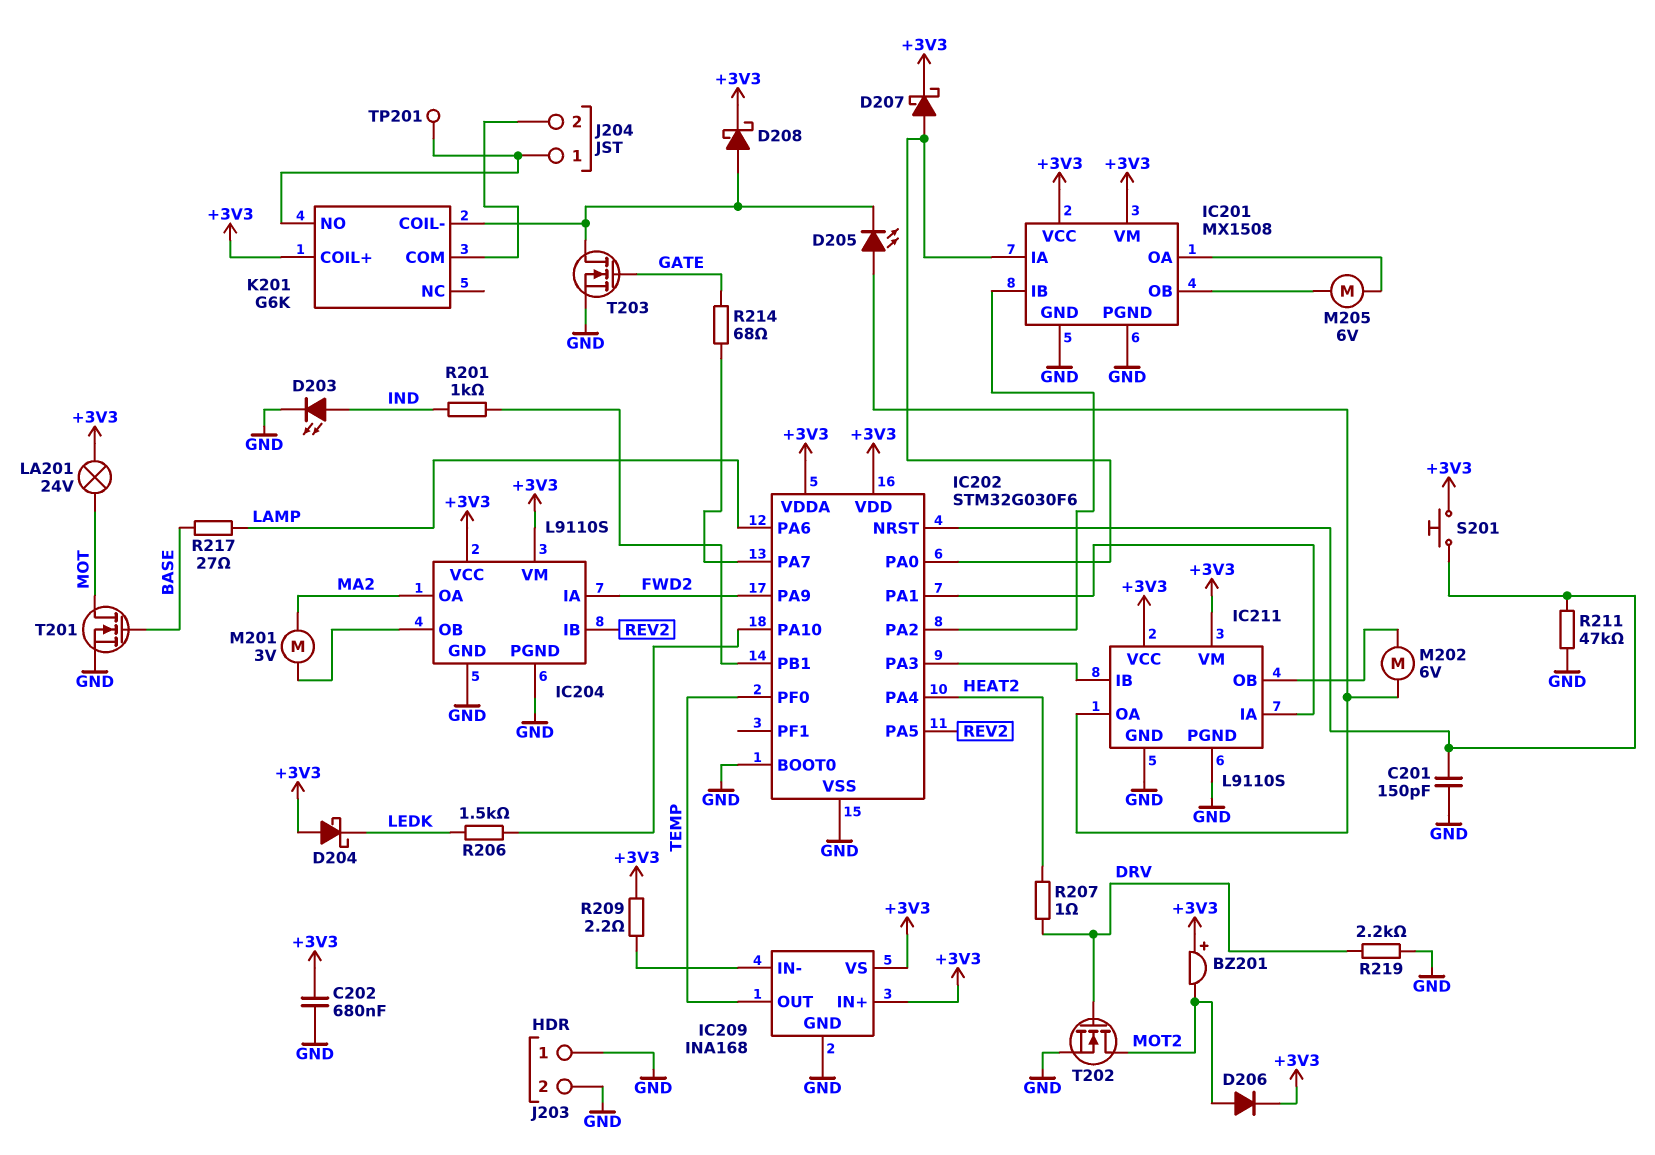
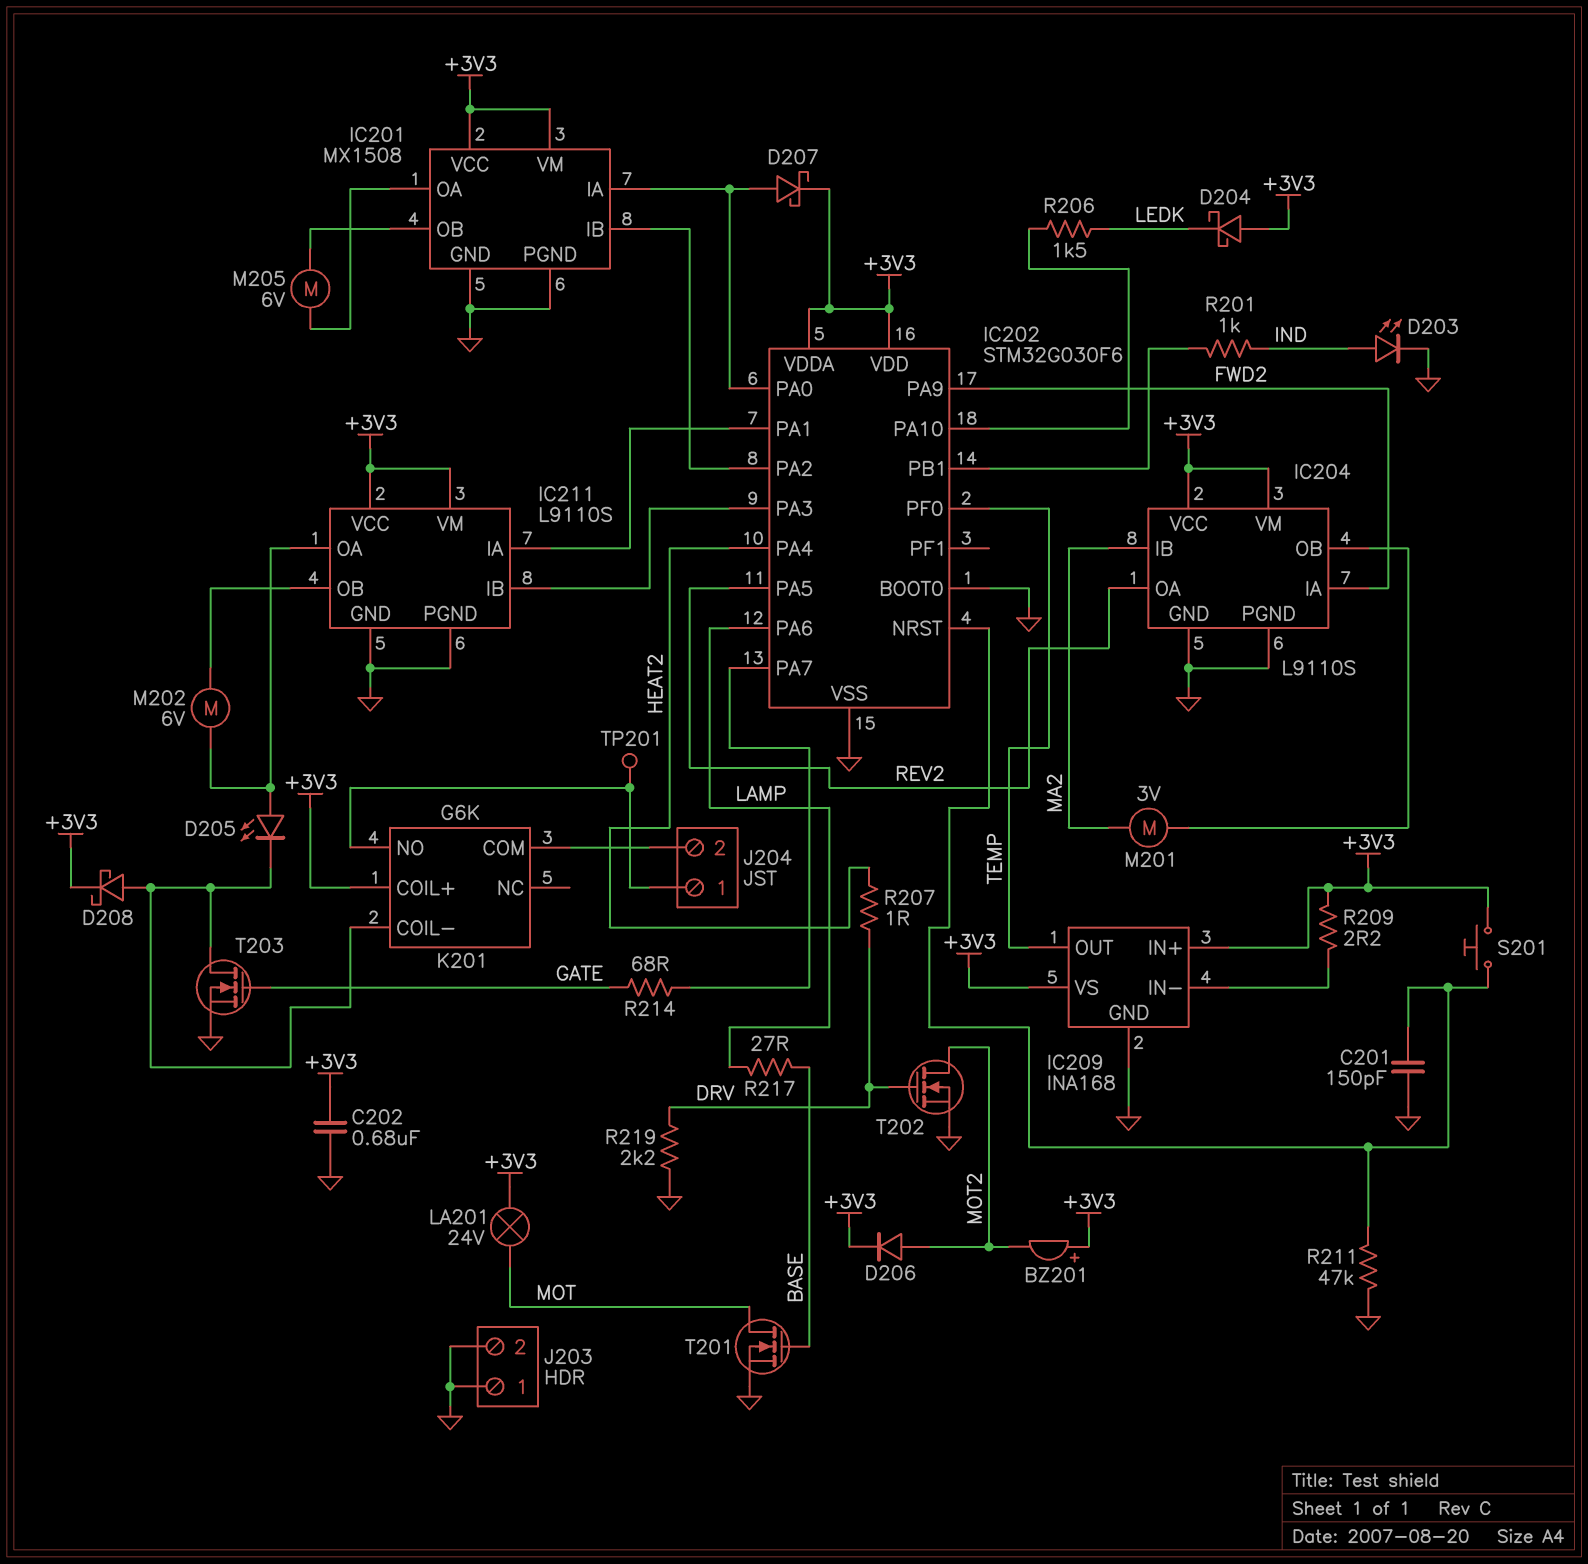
IC204 pin IB: REV2 -> MA2
IC204 pin OA: MA2 -> REV2

